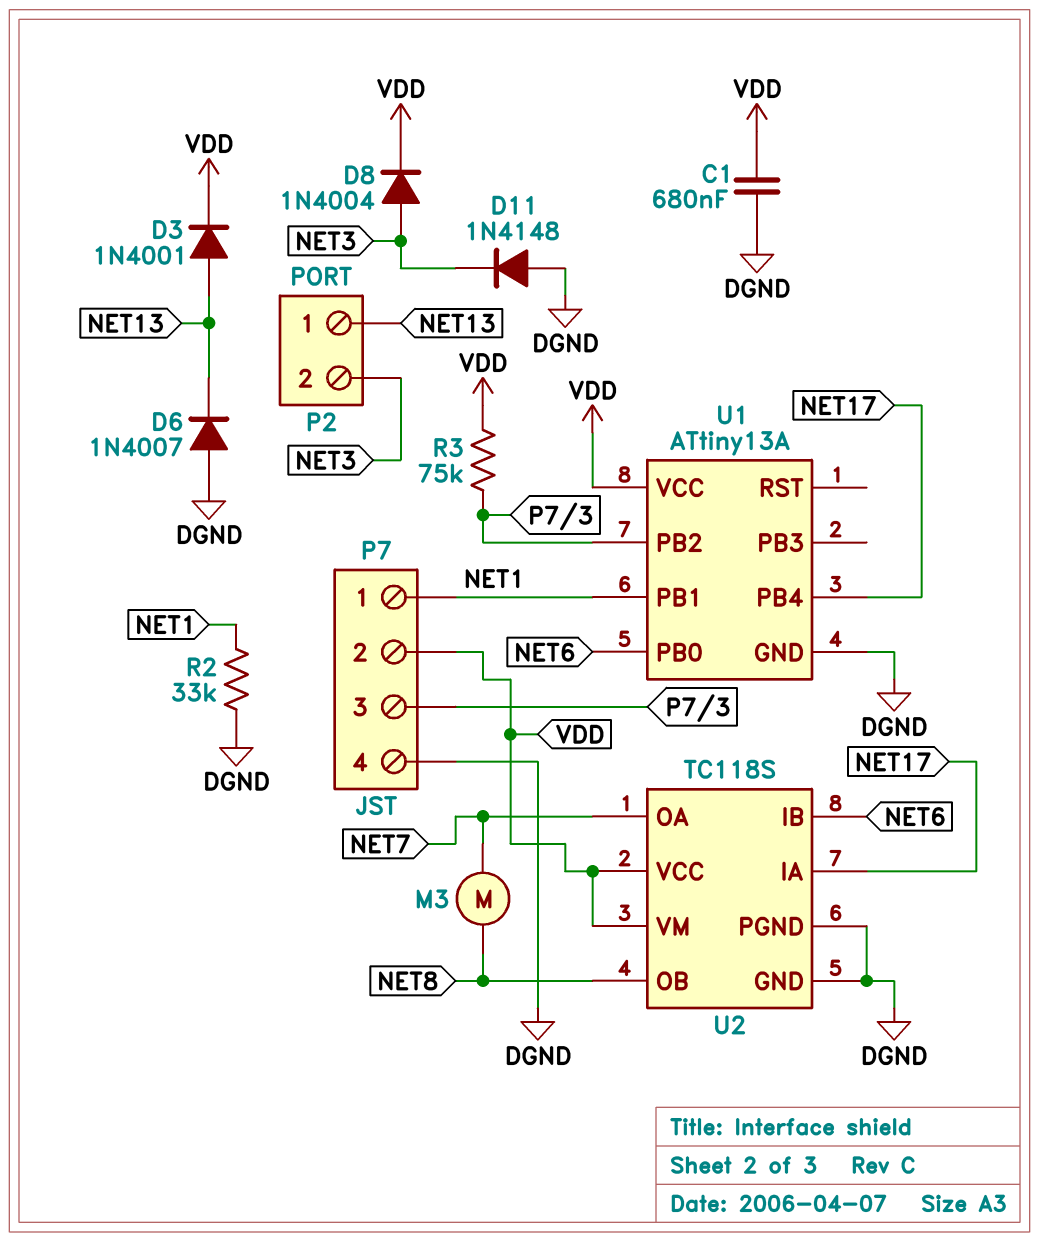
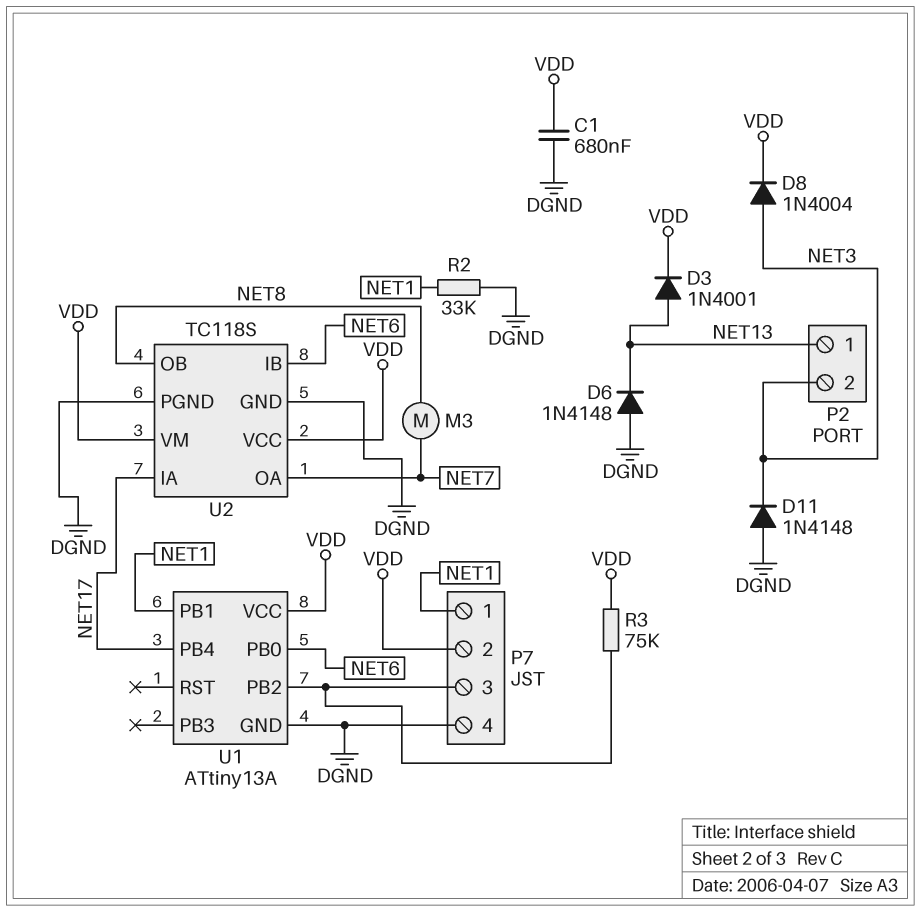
D6: diode 1N4007 (A DGND, K NET13) -> diode 1N4148 (A DGND, K NET13)

